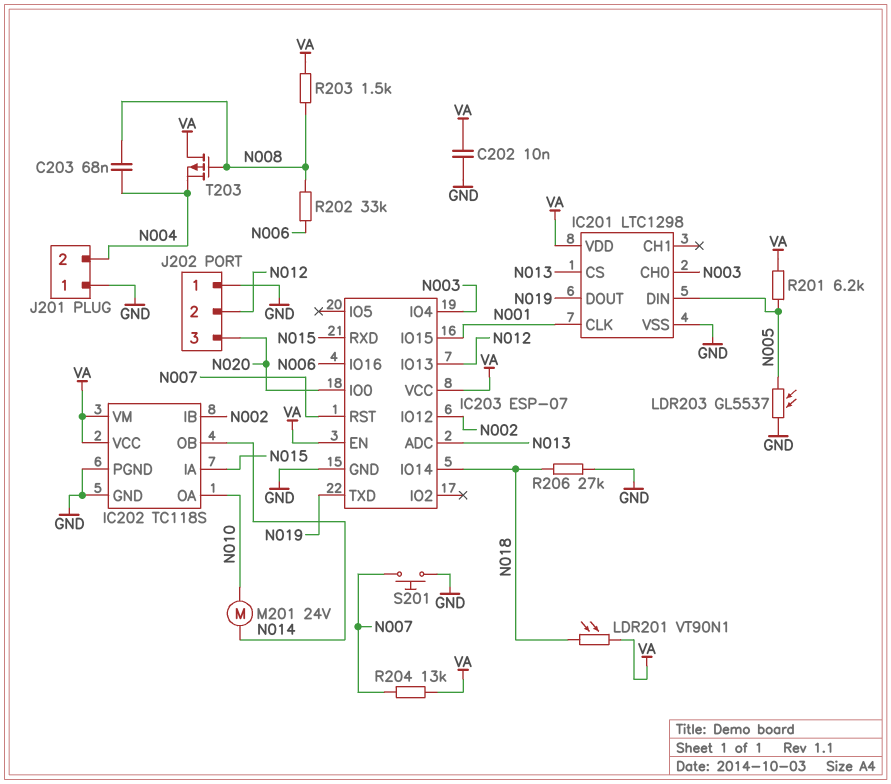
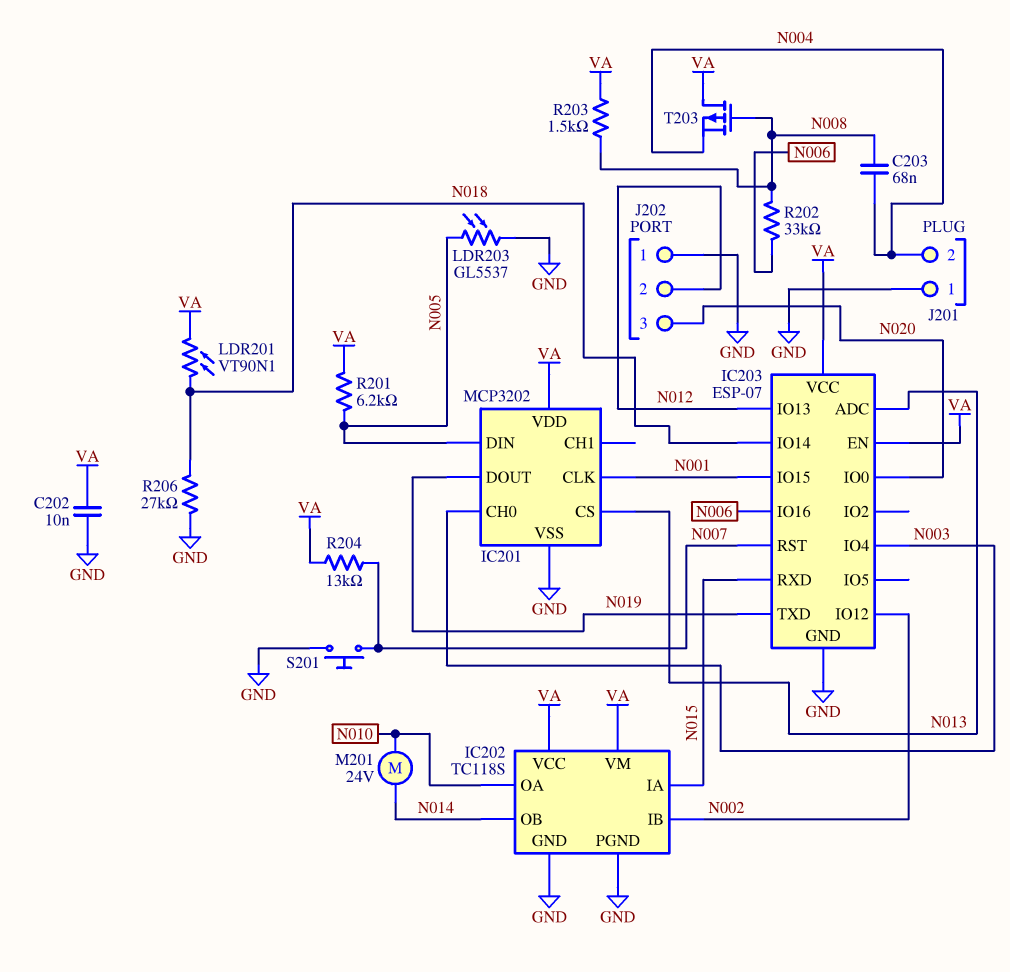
IC201: LTC1298 -> MCP3202

